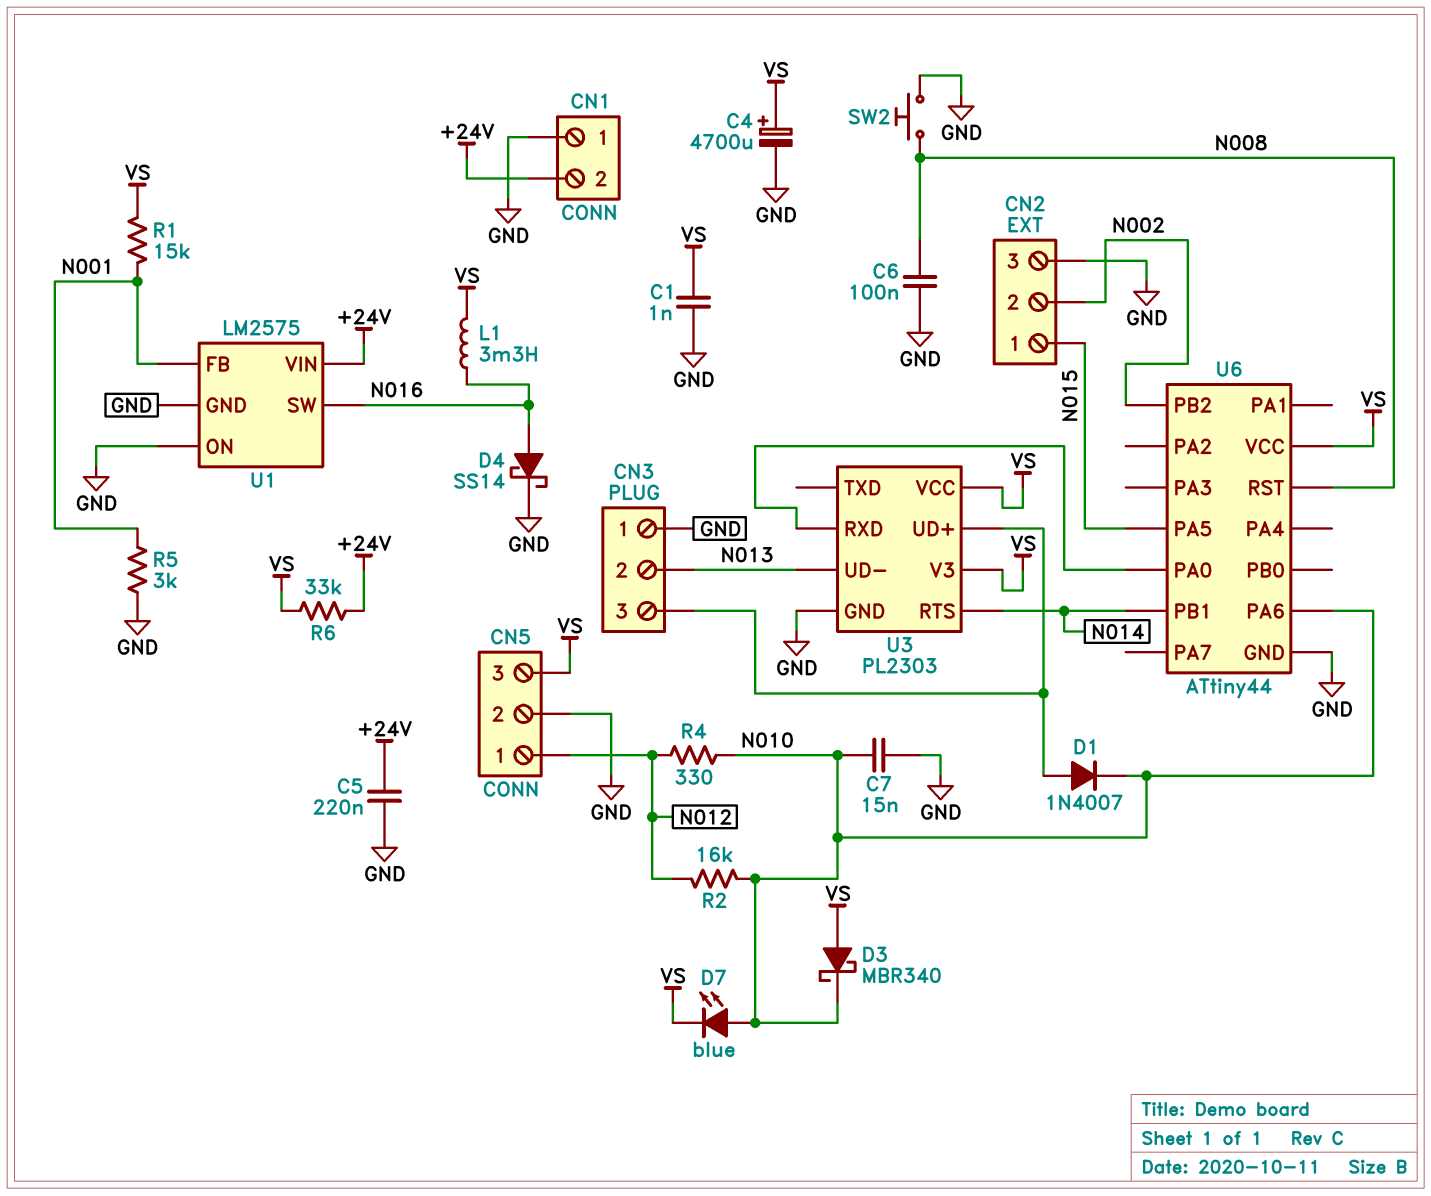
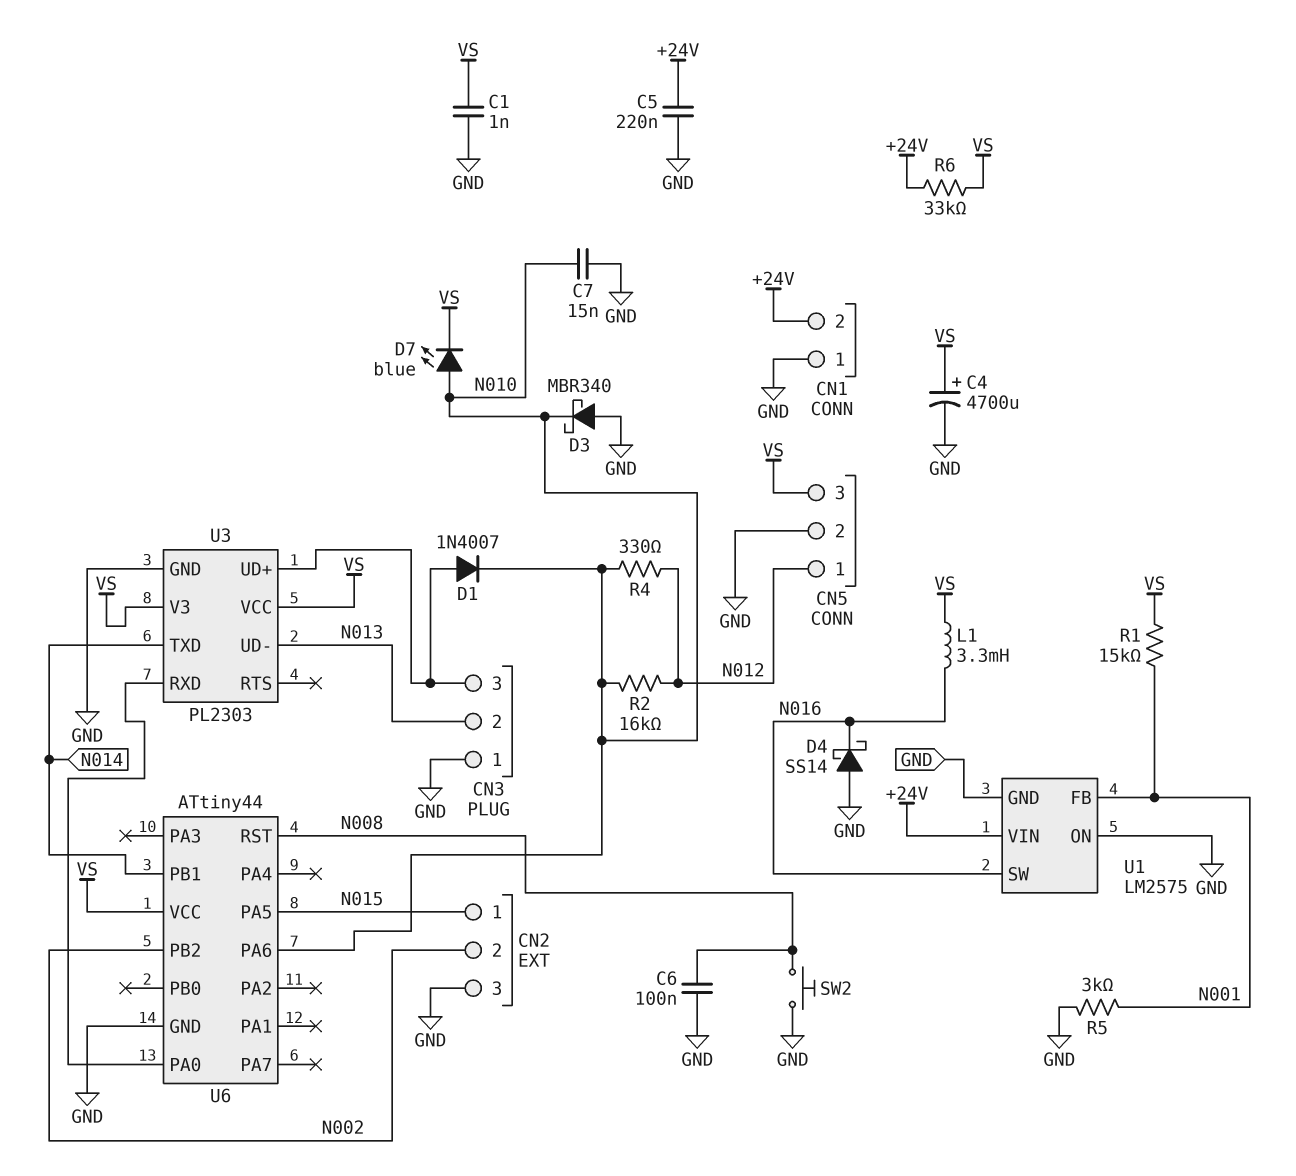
D3: schottky MBR340 (A VS, K N010) -> schottky MBR340 (A GND, K N010)
D4: schottky SS14 (A N016, K GND) -> schottky SS14 (A GND, K N016)
U3 pin RTS: N014 -> none
U3 pin TXD: none -> N014

